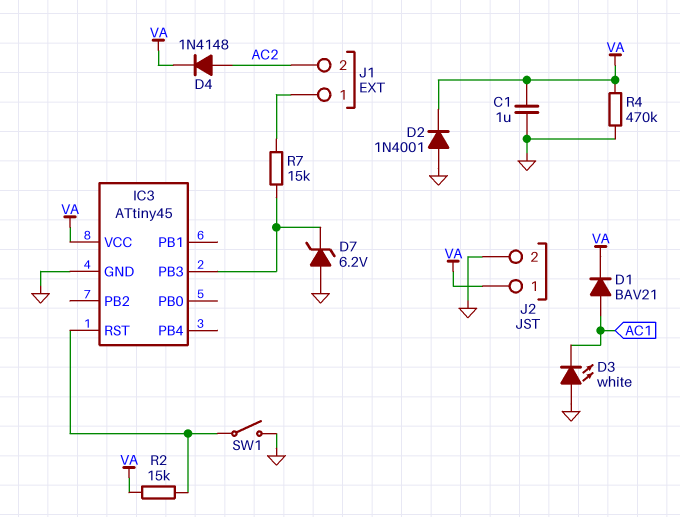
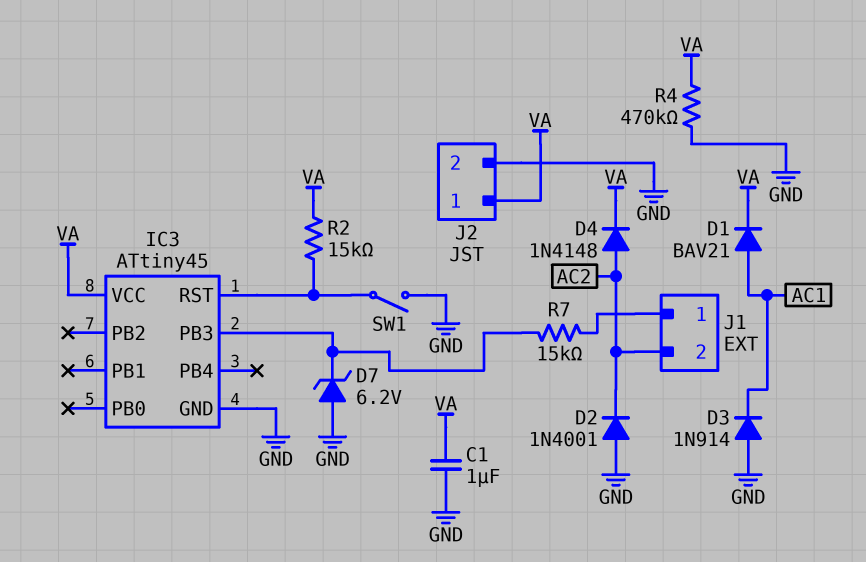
D2: diode 1N4001 (A GND, K VA) -> diode 1N4001 (A GND, K AC2)
D3: LED white (A GND, K AC1) -> diode 1N914 (A GND, K AC1)

